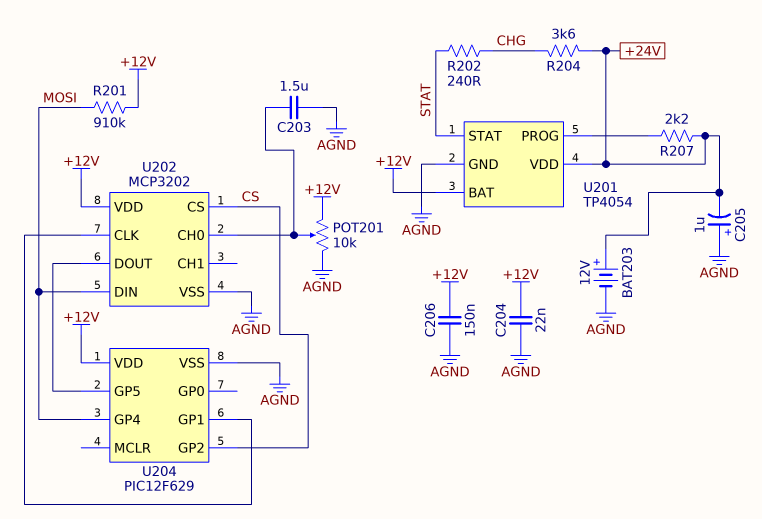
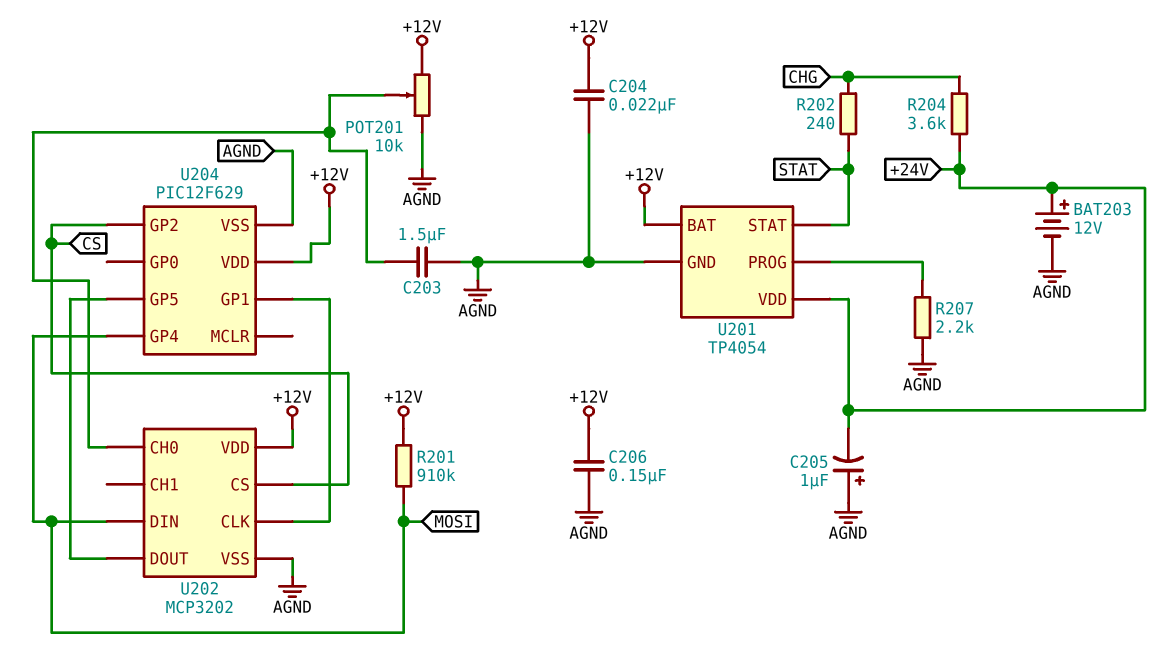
R207: 2.2k (+24V, U201/PROG) -> 2.2k (AGND, U201/PROG)

